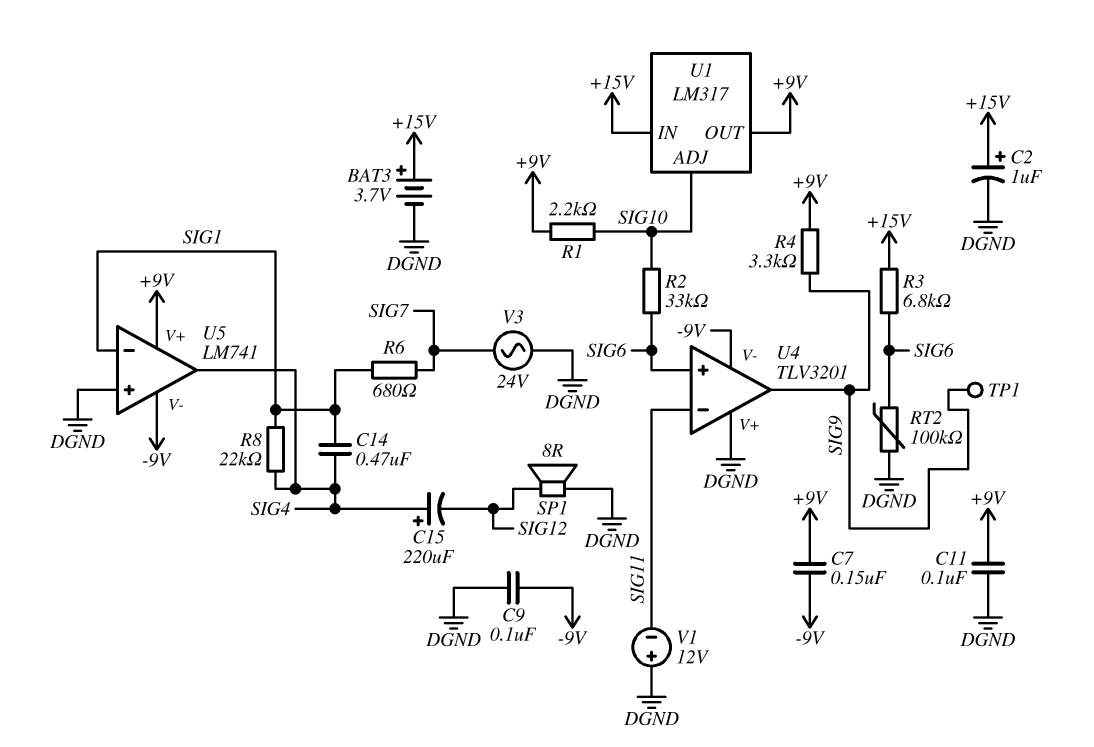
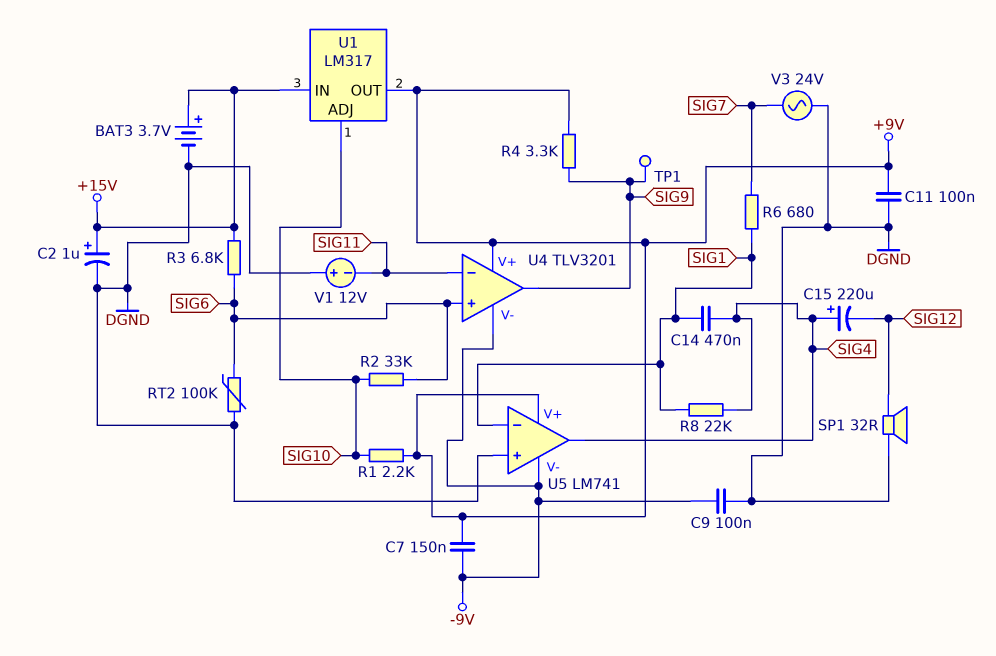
SP1: speaker 8R (DGND, SIG12) -> speaker 32R (DGND, SIG12)
U4 pin V+: DGND -> +9V

